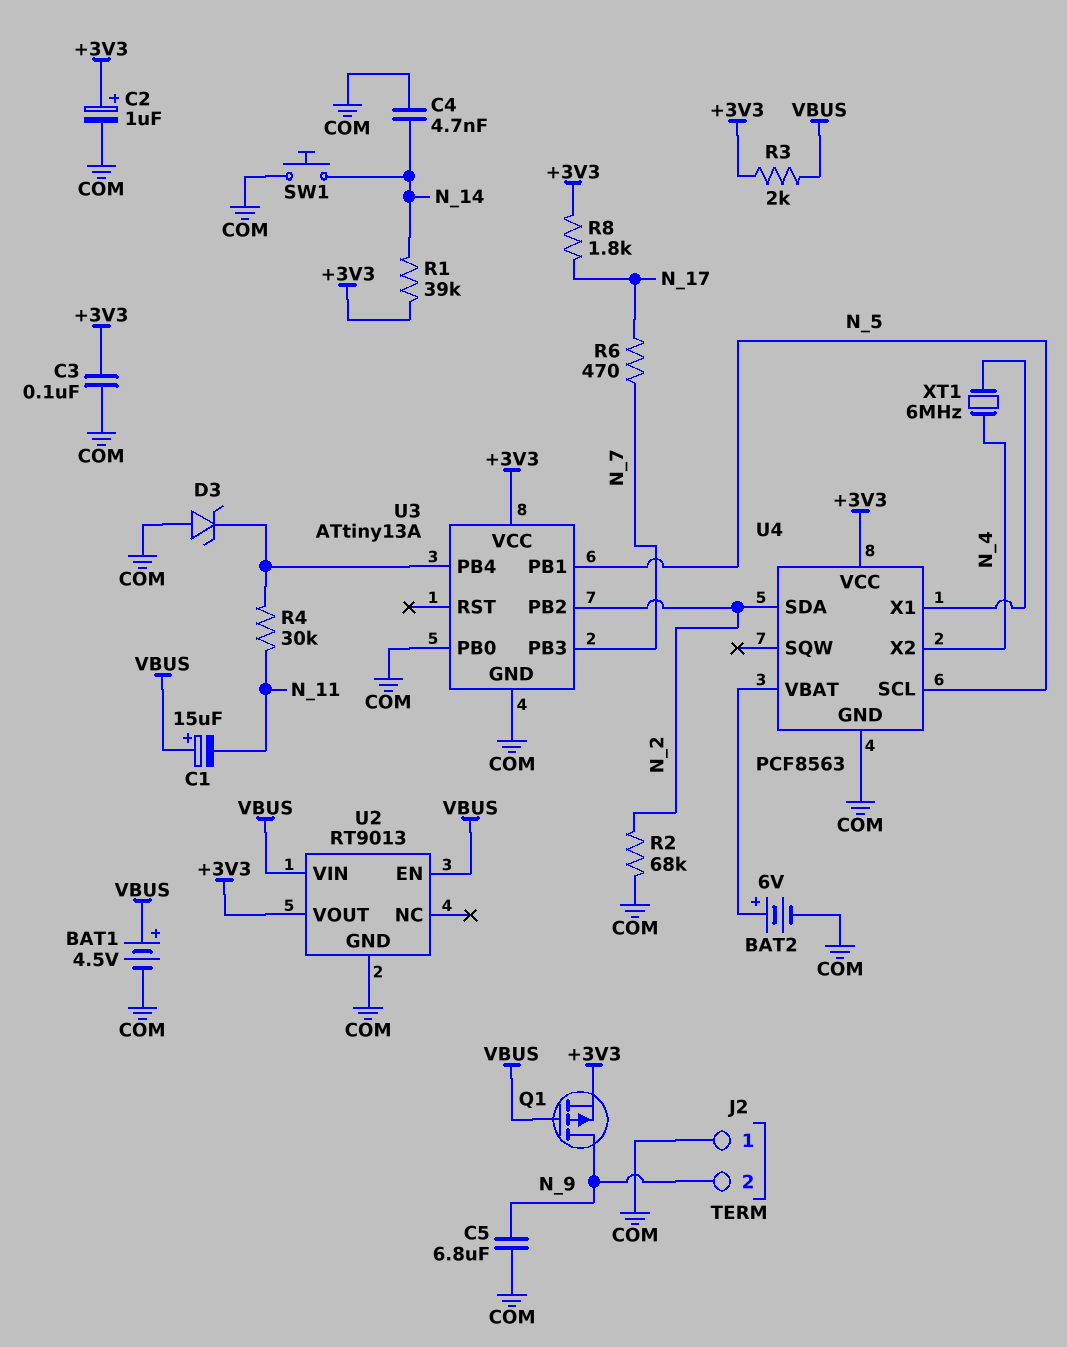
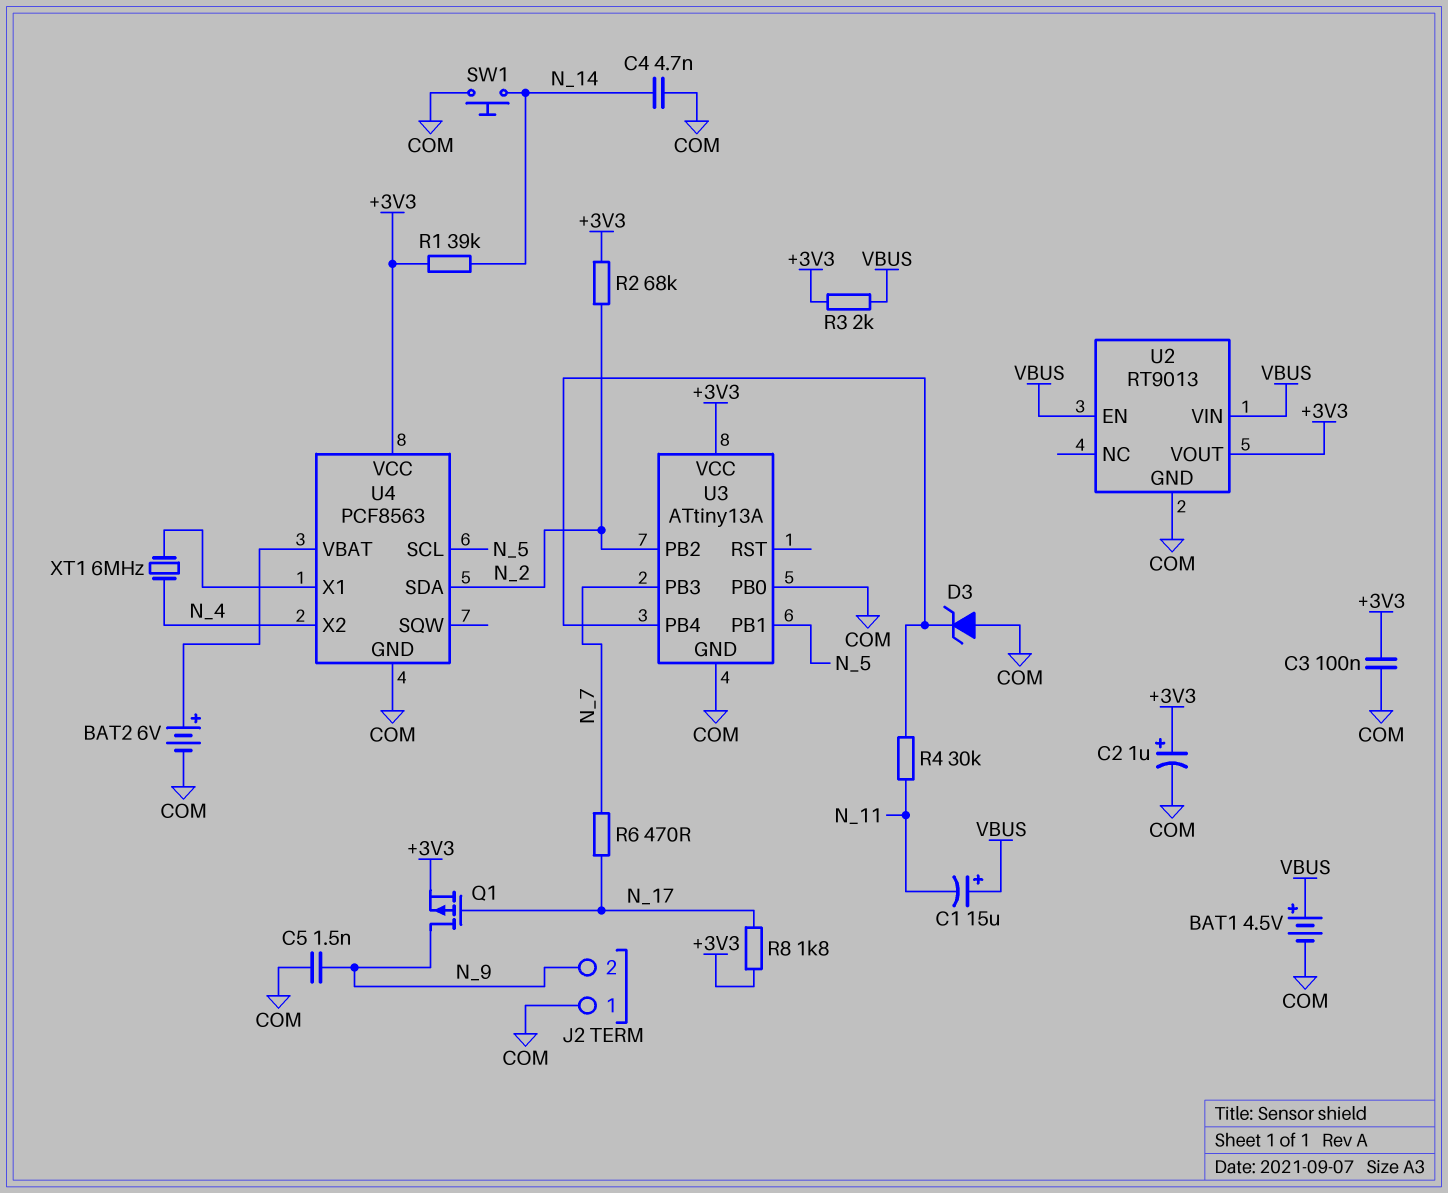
C5: 6.8uF (COM, N_9) -> 1.5nF (COM, N_9)
Q1: PMOS (G VBUS, D N_9, S +3V3) -> PMOS (G N_17, D N_9, S +3V3)
R2: 68k (COM, N_2) -> 68k (+3V3, N_2)

